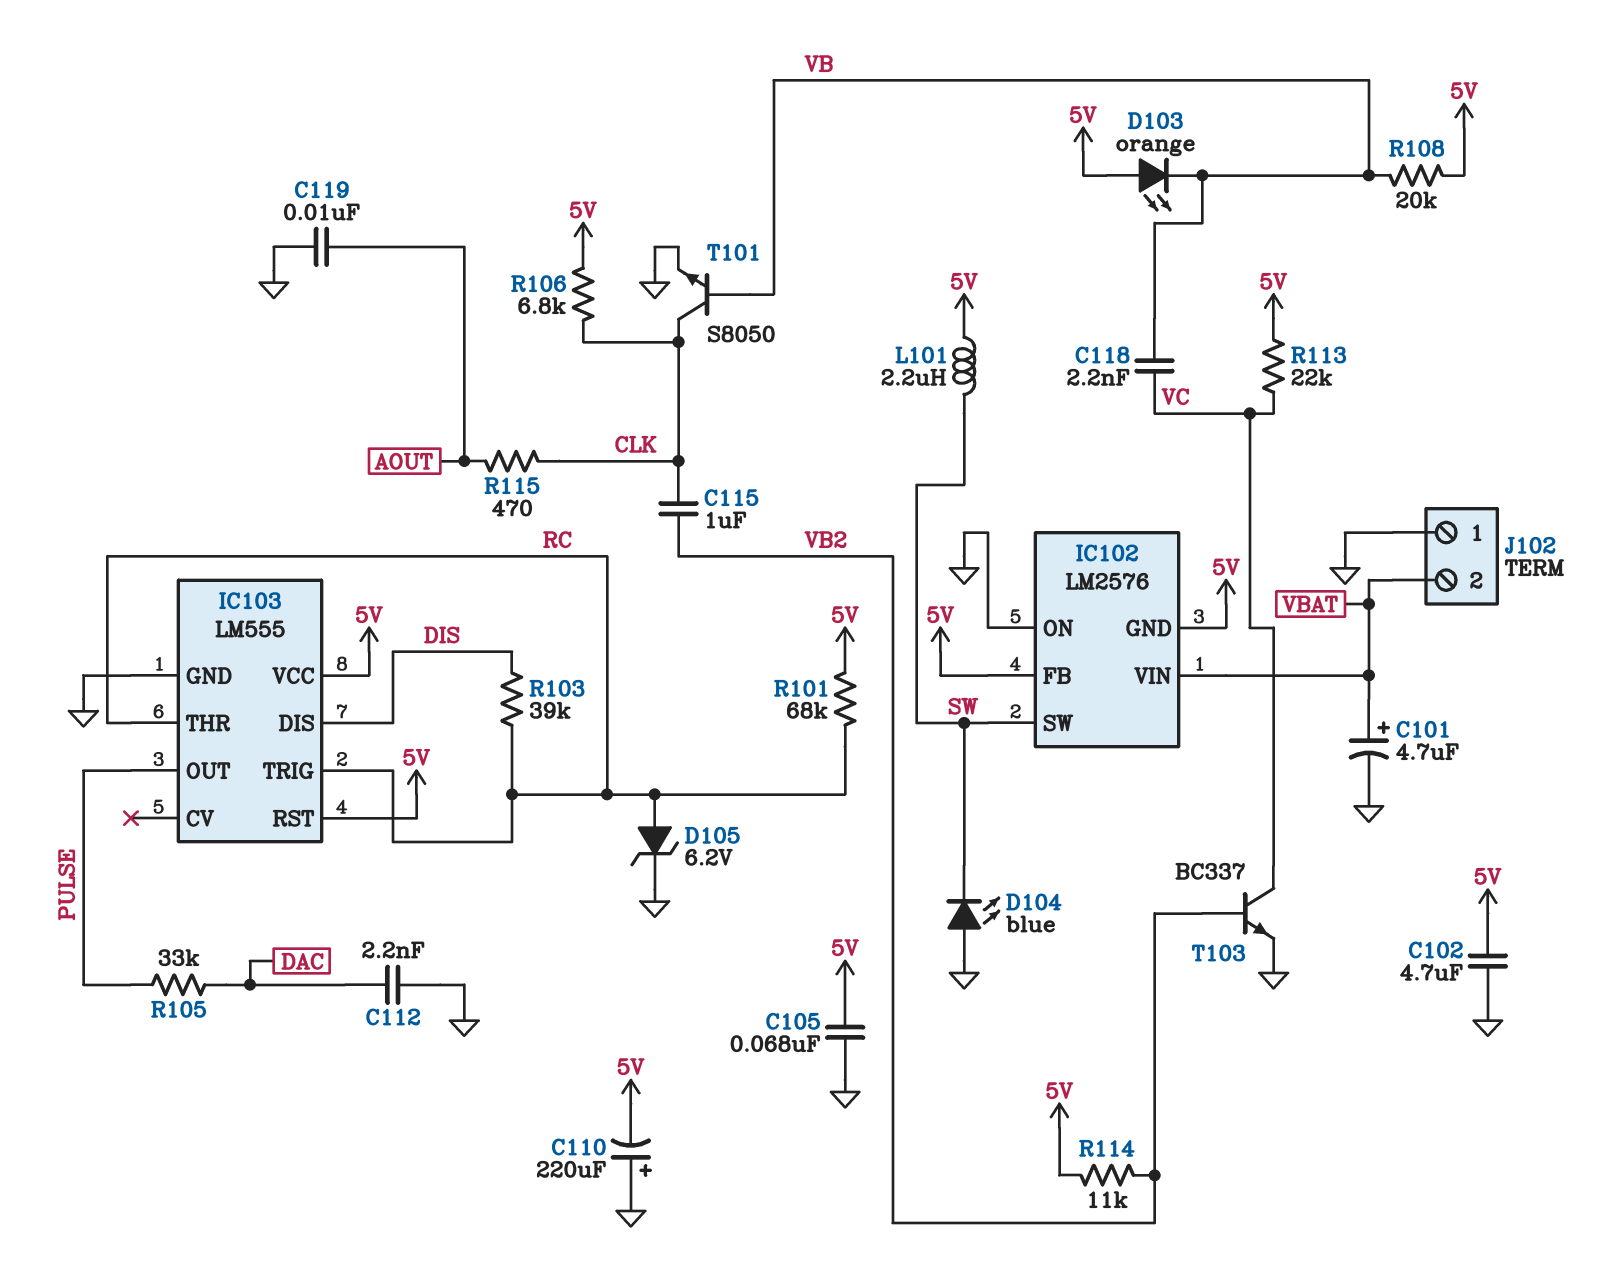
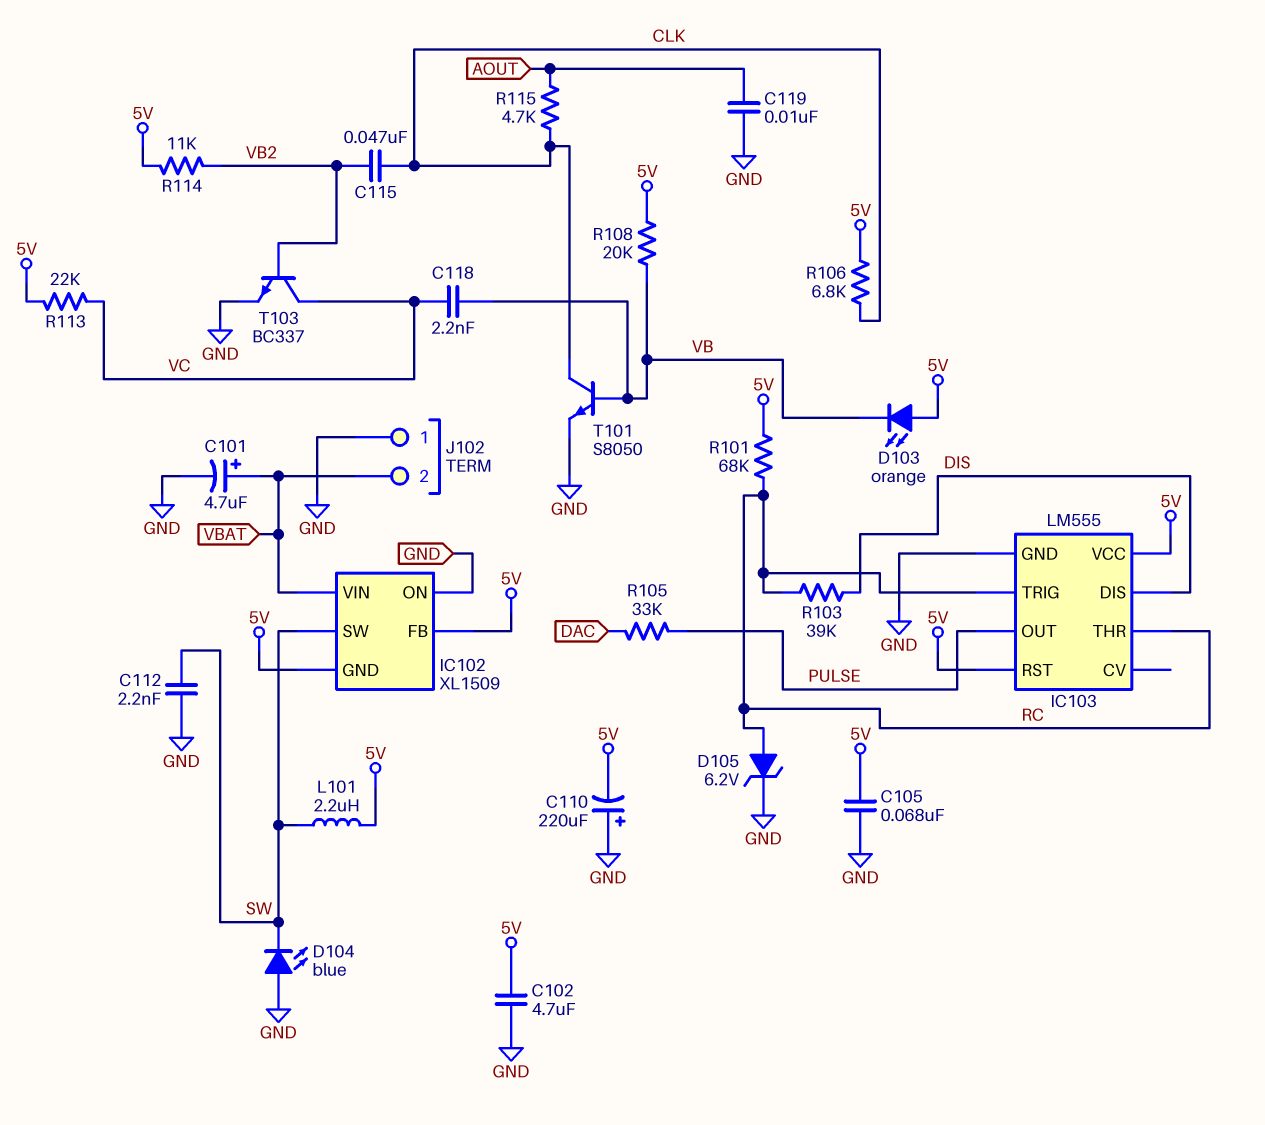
C112: 2.2nF (DAC, GND) -> 2.2nF (GND, SW)
C115: 1uF (CLK, VB2) -> 47nF (CLK, VB2)
IC102: LM2576 -> XL1509
R115: 470 (AOUT, CLK) -> 4.7k (AOUT, CLK)

